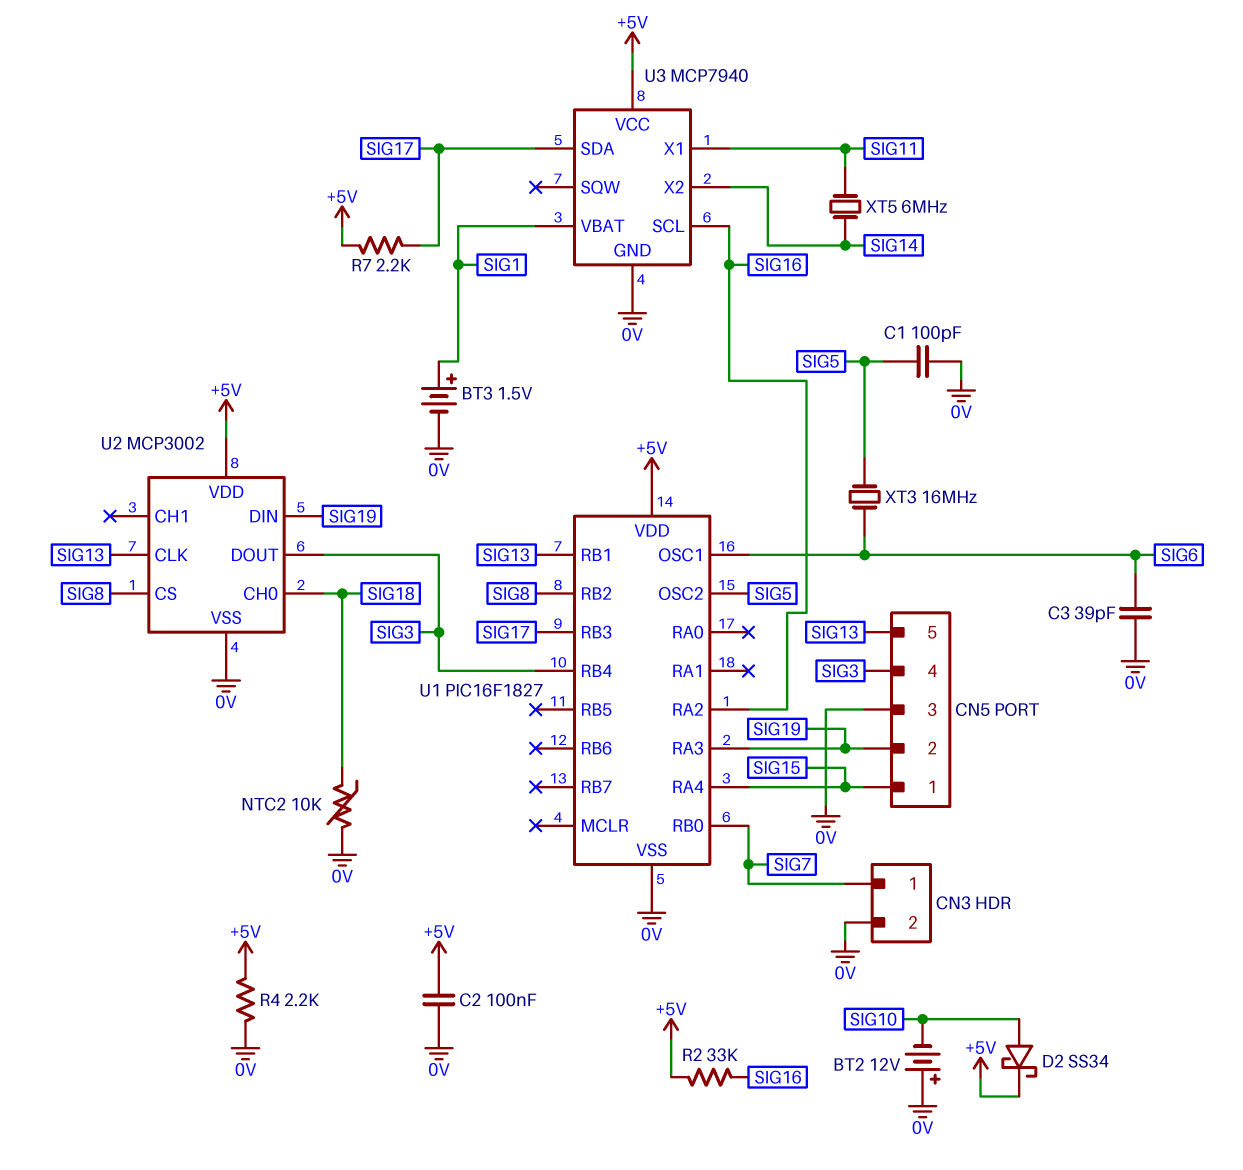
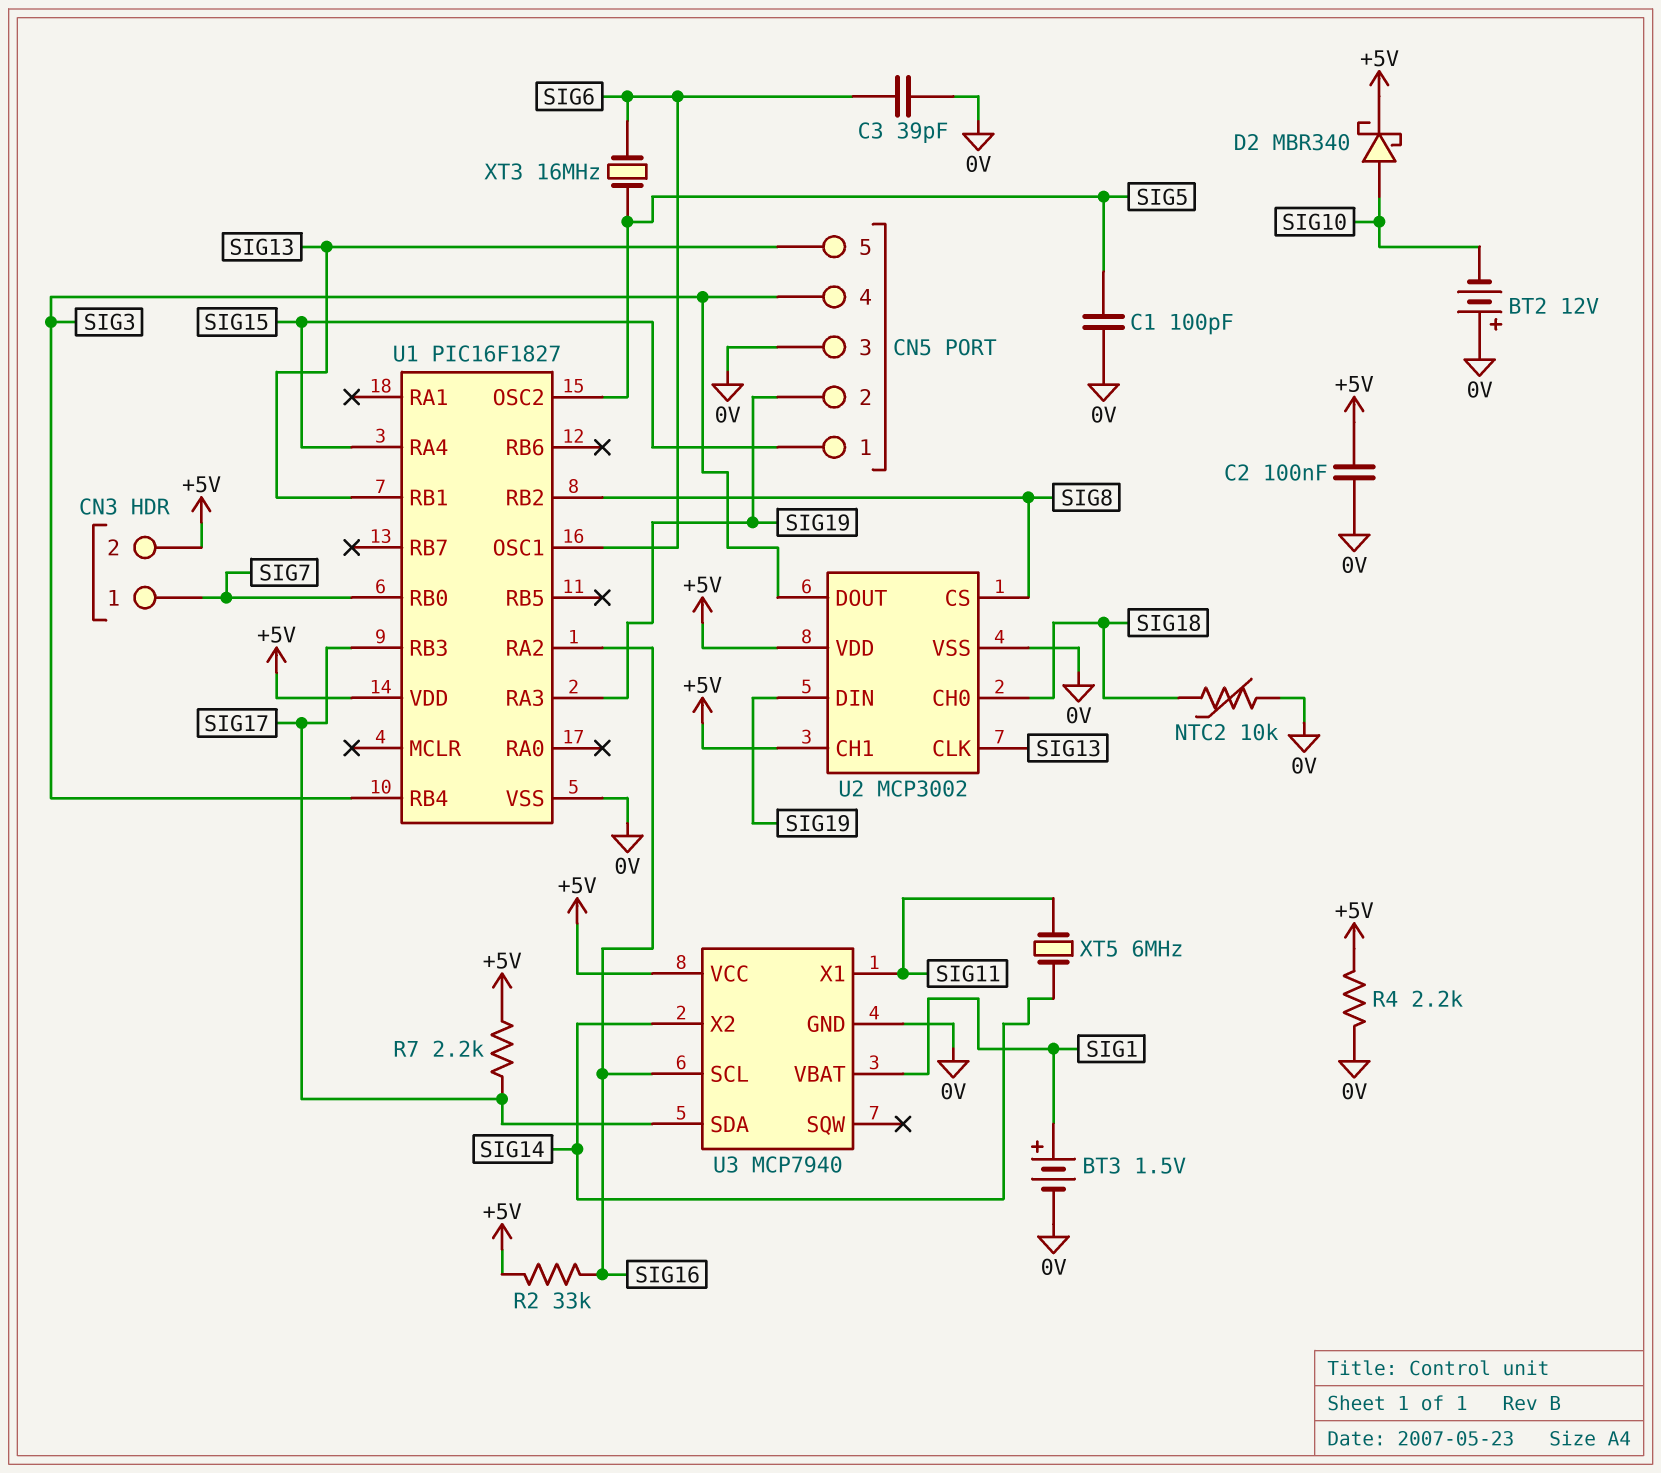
CN3 pin 2: 0V -> +5V
D2: schottky SS34 (A SIG10, K +5V) -> schottky MBR340 (A SIG10, K +5V)
U2 pin CH1: none -> +5V

